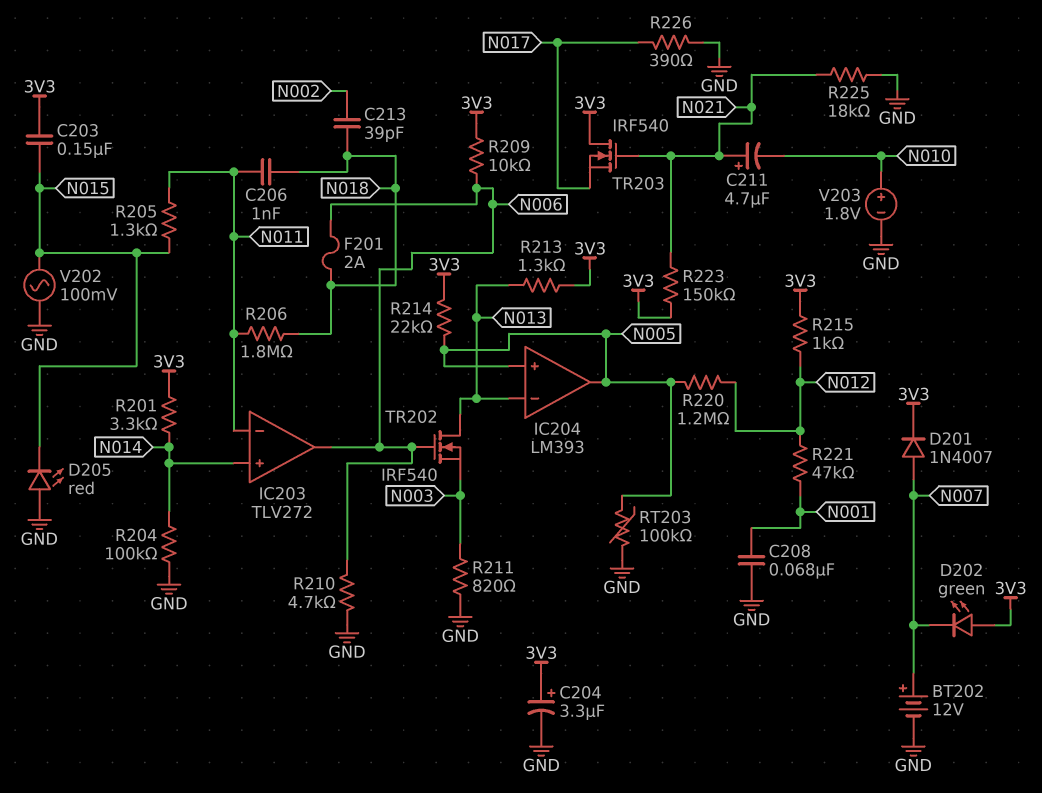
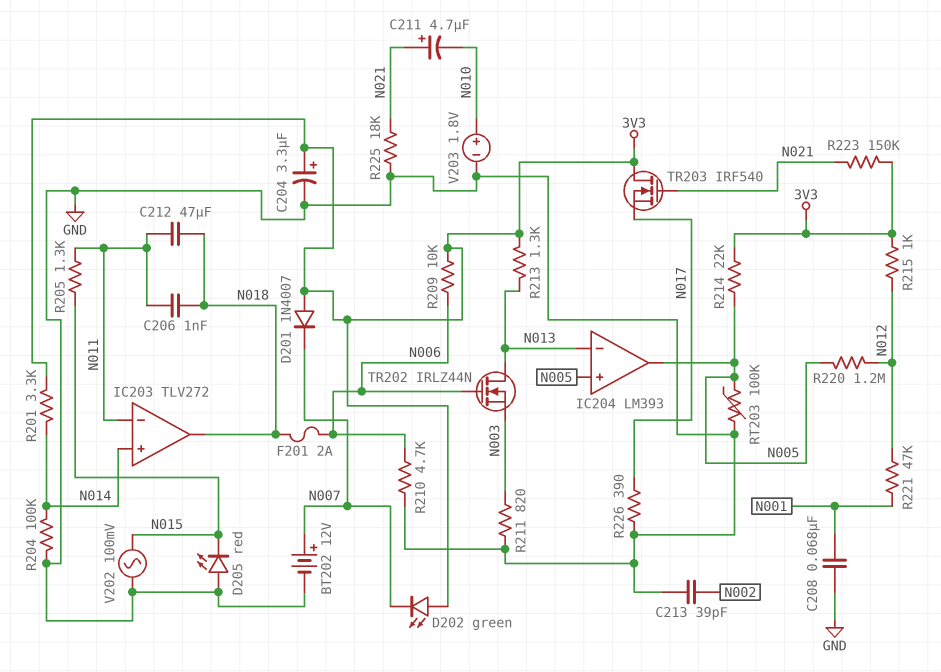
C203: 150nF (3V3, N015) -> none
C212: none -> 47uF (N011, N018)
C213: 39pF (N002, N018) -> 39pF (GND, N002)
D201: diode 1N4007 (A N007, K 3V3) -> diode 1N4007 (A 3V3, K N007)
IC203 pin out: N006 -> N018
R206: 1.8M (N011, N018) -> none
TR202: NMOS IRF540 (G N006, D N013, S N003) -> NMOS IRLZ44N (G N006, D N013, S N003)

